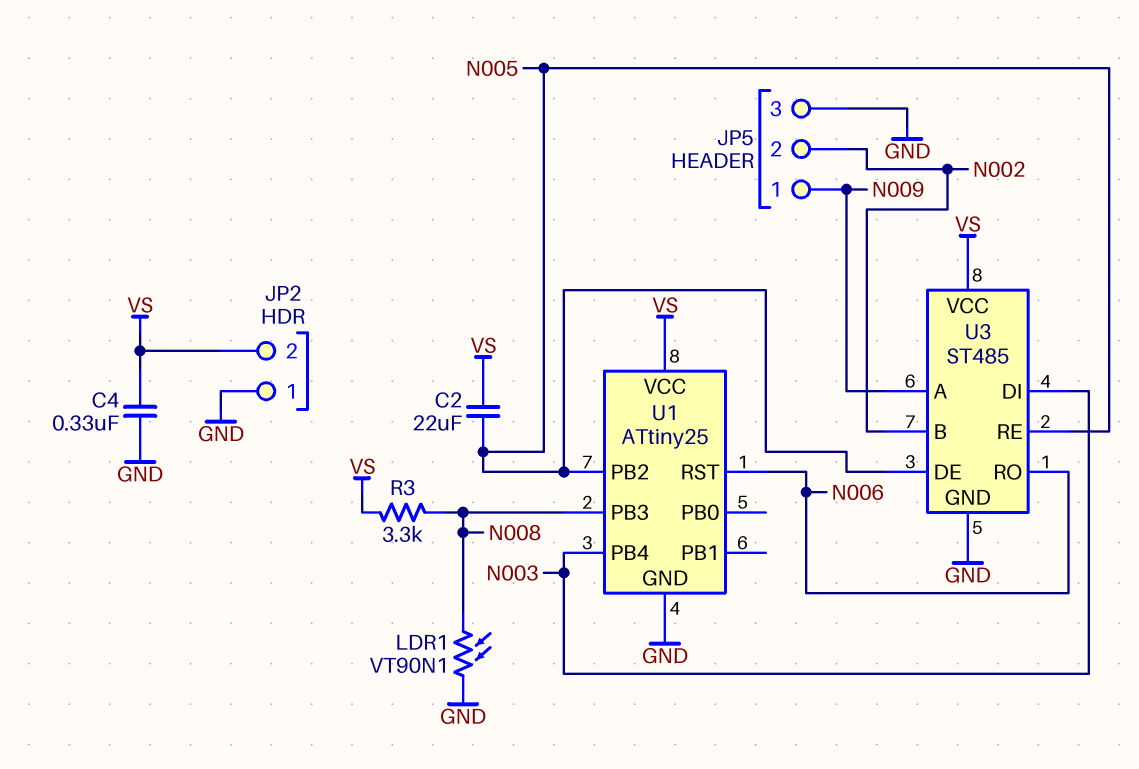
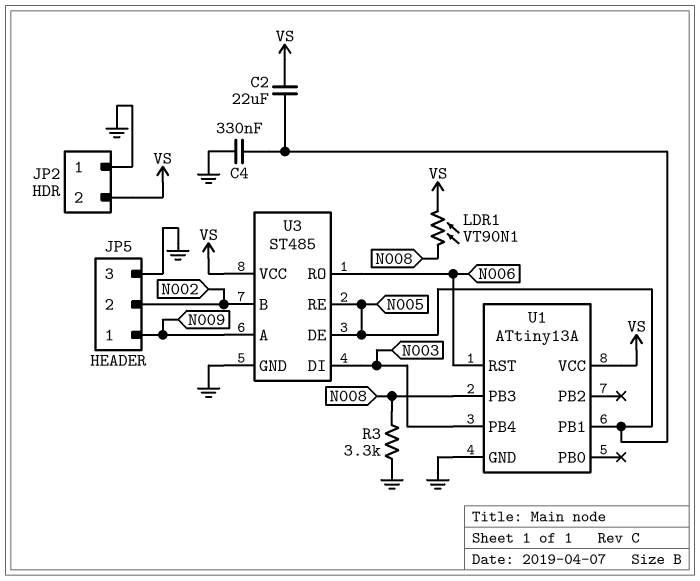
C4: 330nF (GND, VS) -> 330nF (GND, N005)
LDR1: VT90N1 (GND, N008) -> VT90N1 (N008, VS)
R3: 3.3k (N008, VS) -> 3.3k (GND, N008)
U1: ATtiny25 -> ATtiny13A
U1 pin PB1: none -> N005
U1 pin PB2: N005 -> none

